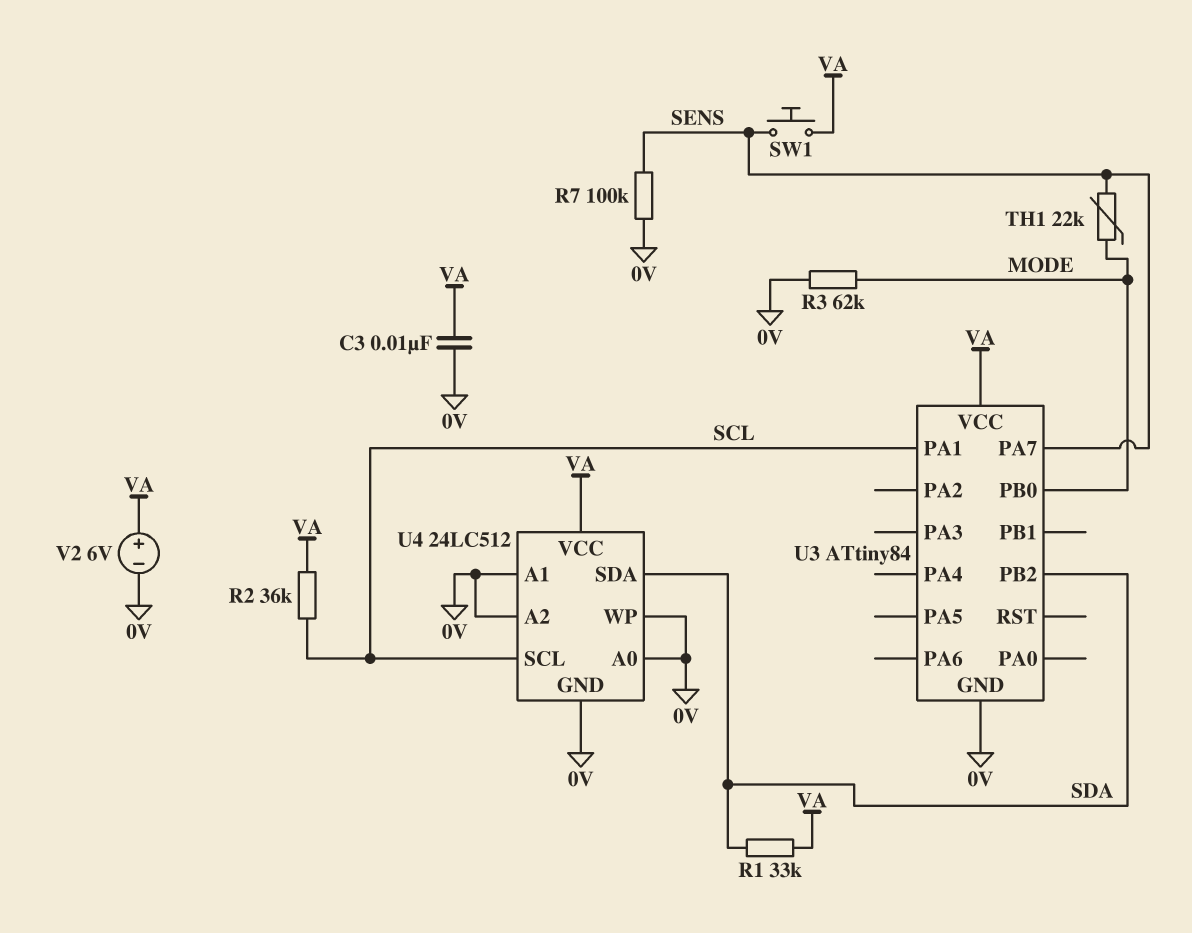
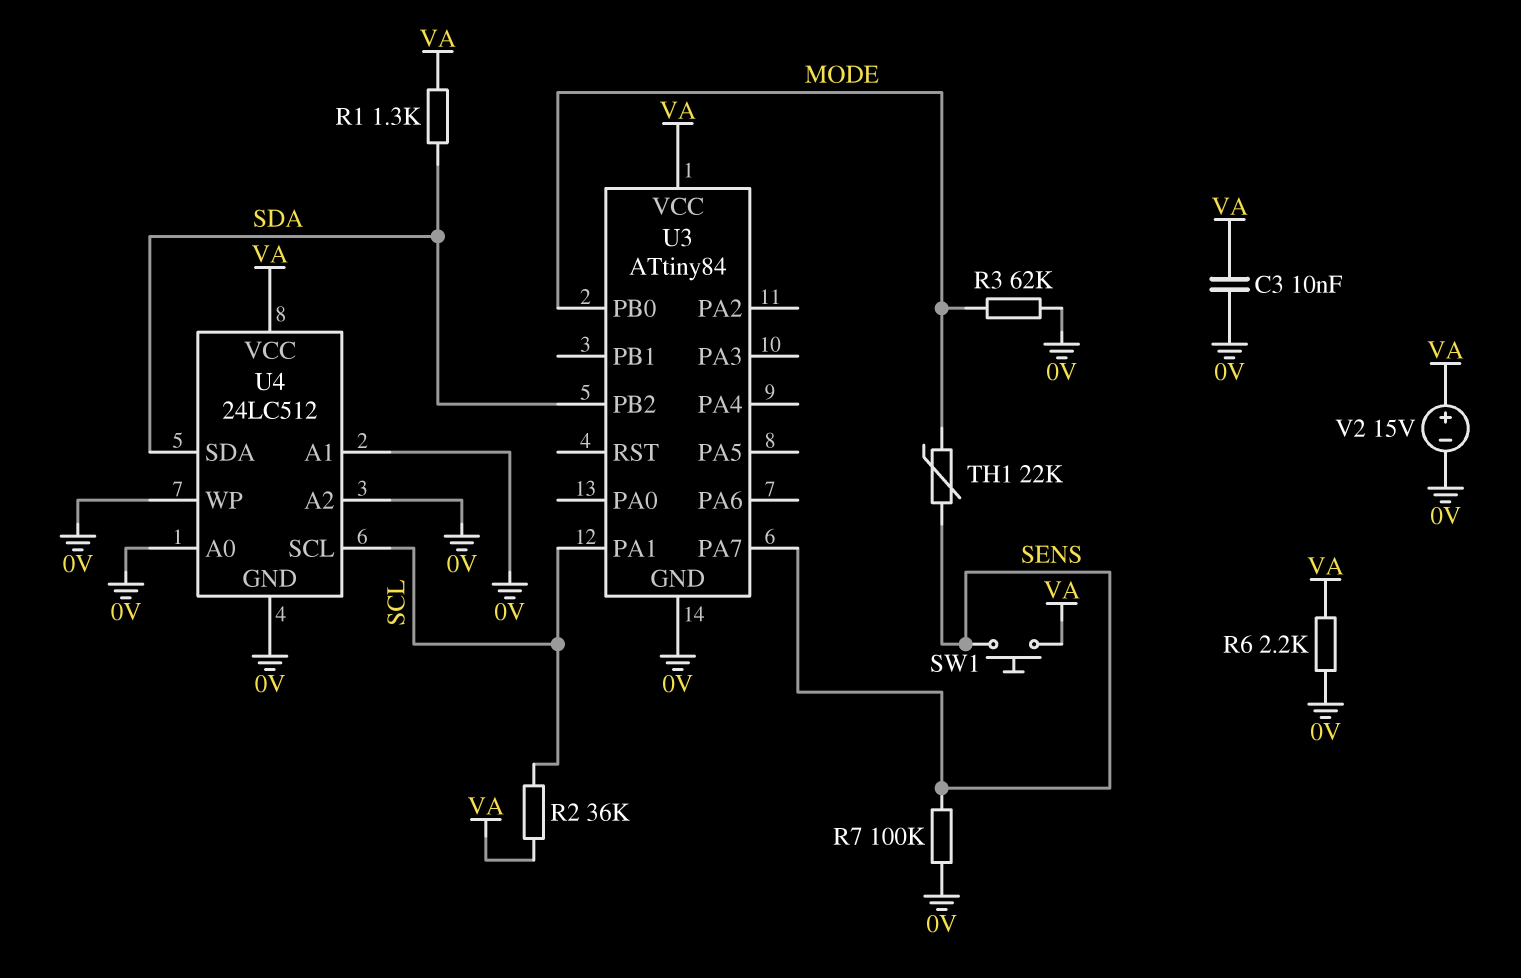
R1: 33k (SDA, VA) -> 1.3k (SDA, VA)
R6: none -> 2.2k (0V, VA)
V2: 6V (plus VA, minus 0V) -> 15V (plus VA, minus 0V)

